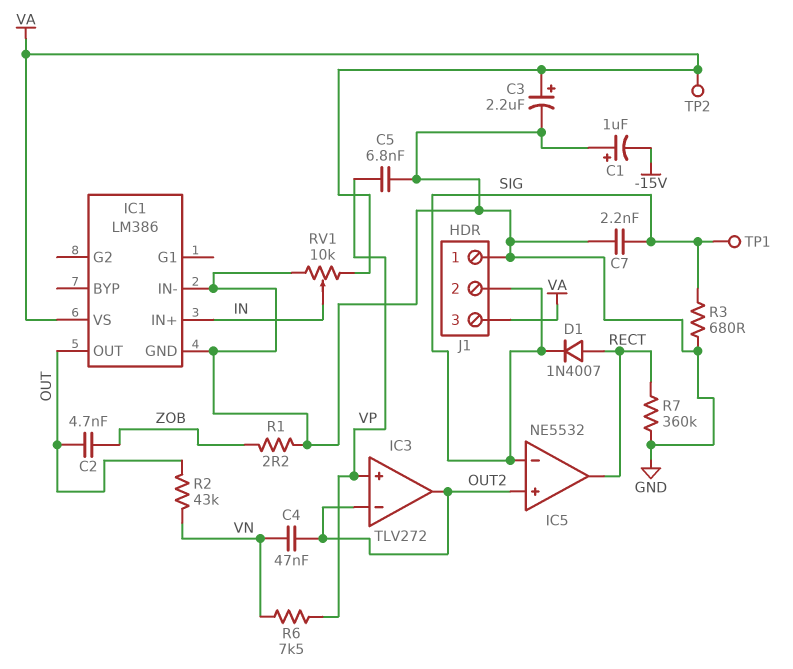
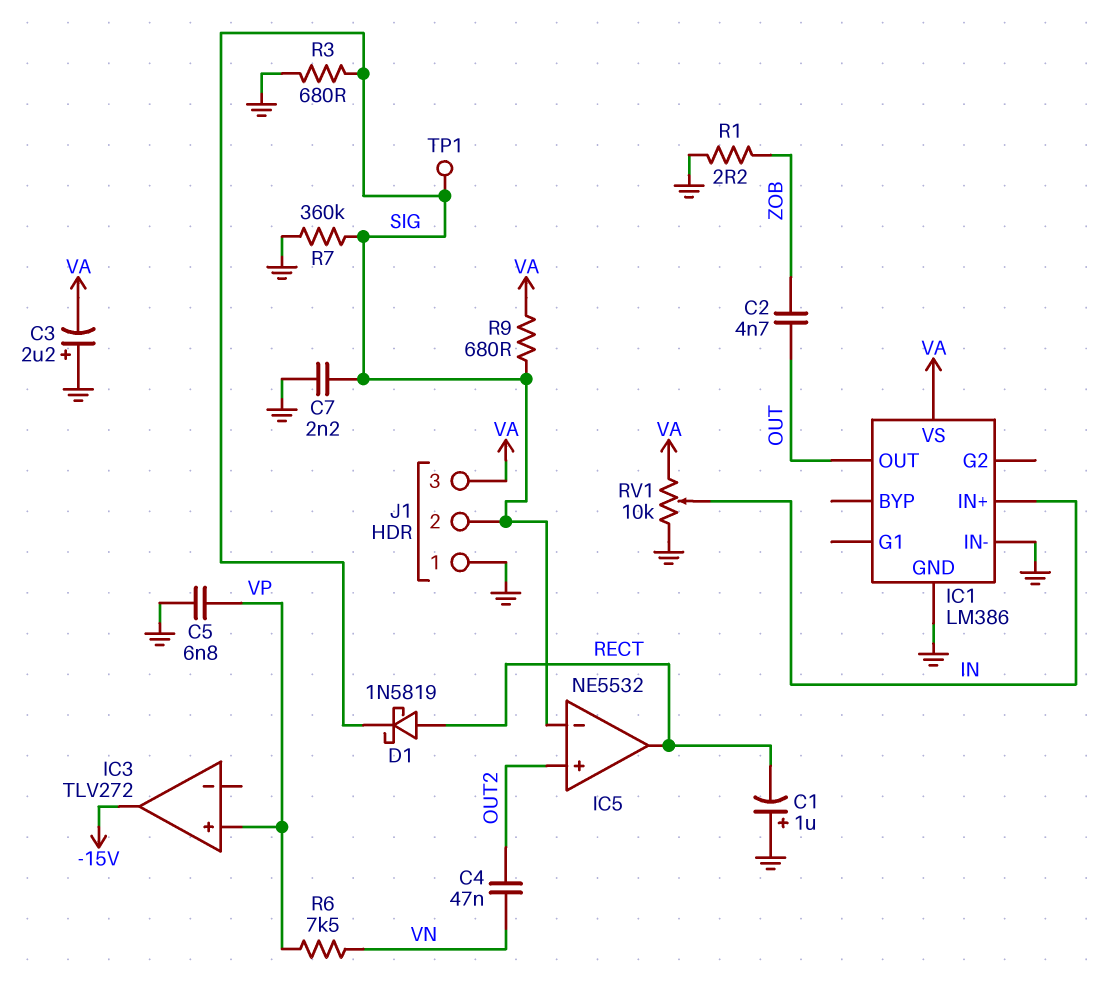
C1: 1uF (plus GND, minus -15V) -> 1uF (plus GND, minus RECT)
C3: 2.2uF (plus VA, minus GND) -> 2.2uF (plus GND, minus VA)
D1: diode 1N4007 (A RECT, K SIG) -> schottky 1N5819 (A RECT, K SIG)
IC3 pin in-: OUT2 -> none
IC3 pin out: OUT2 -> -15V
R2: 43k (OUT, VN) -> none
R7: 360k (GND, RECT) -> 360k (GND, SIG)
R9: none -> 680 (SIG, VA)
TP2: test point (VA) -> none

